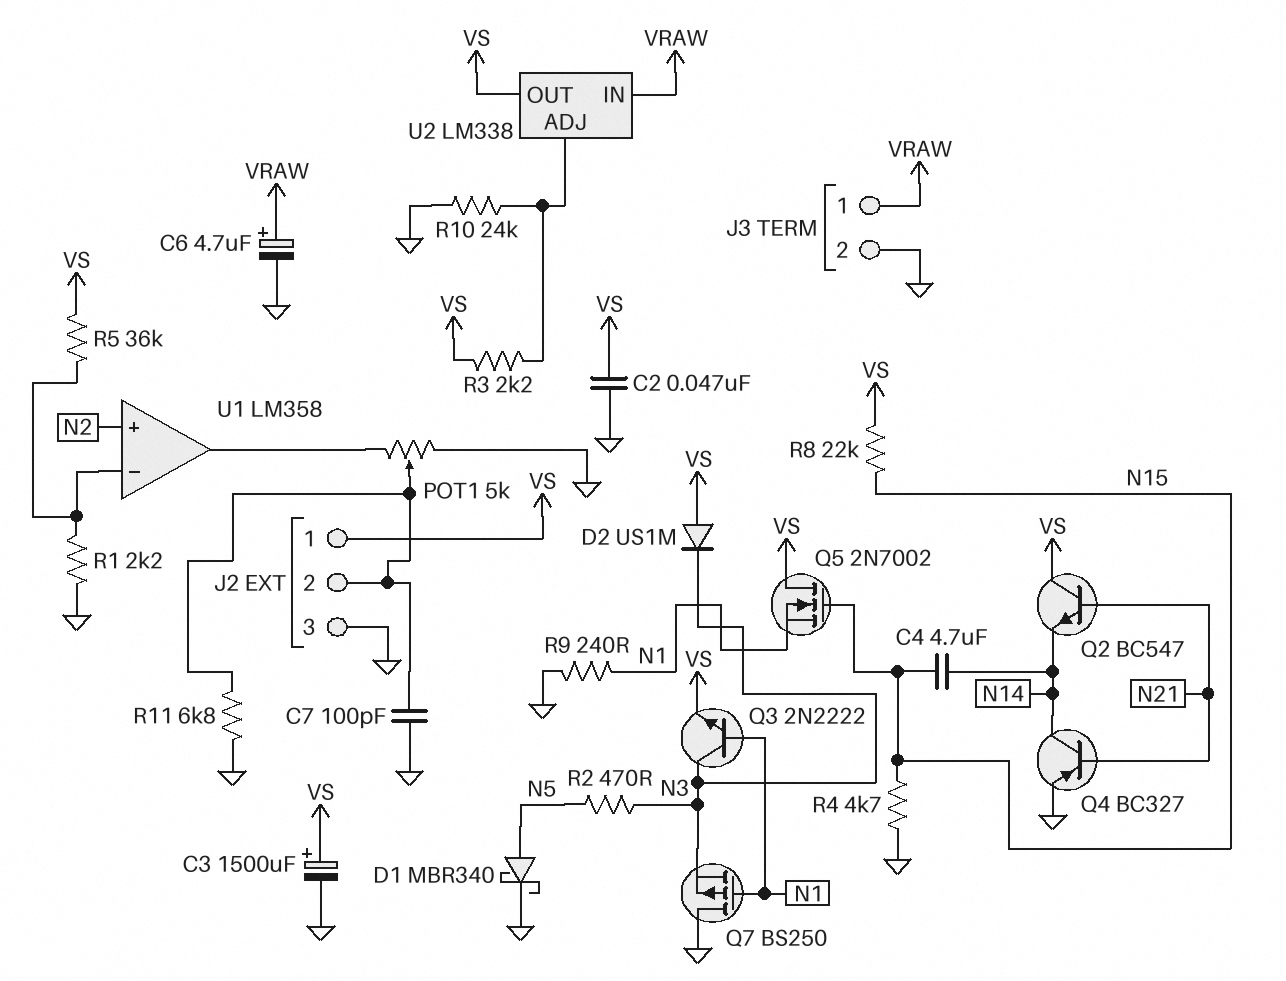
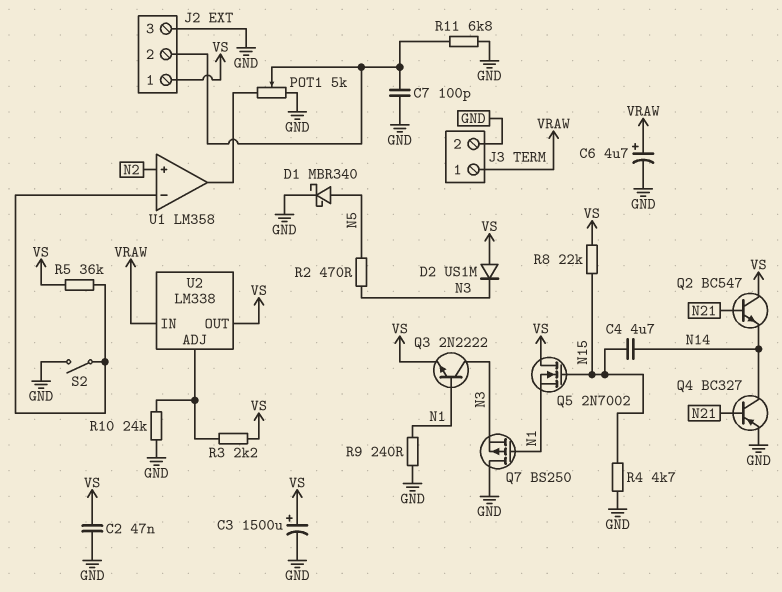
R1: 2.2k (GND, U1/in-) -> none
S2: none -> switch (GND, U1/in-)

